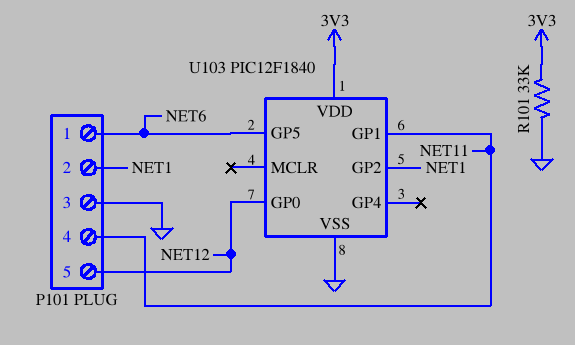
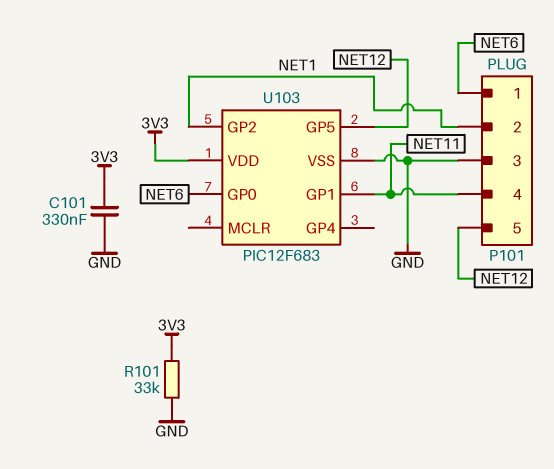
C101: none -> 330nF (3V3, GND)
U103: PIC12F1840 -> PIC12F683
U103 pin GP0: NET12 -> NET6
U103 pin GP5: NET6 -> NET12

